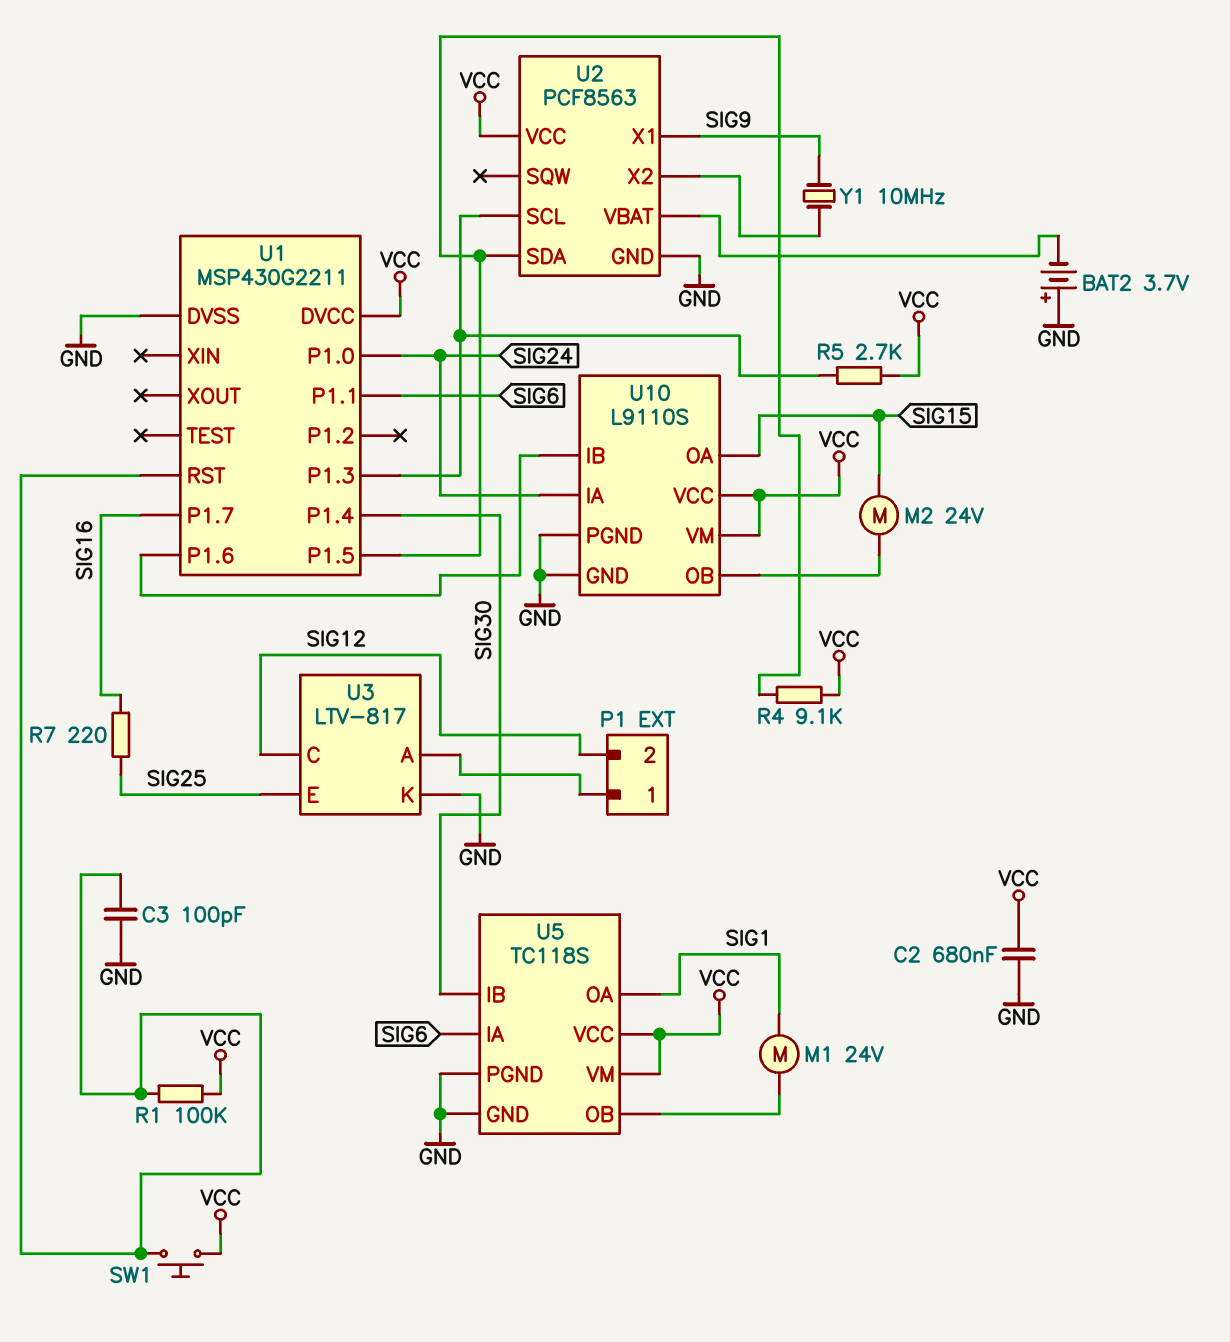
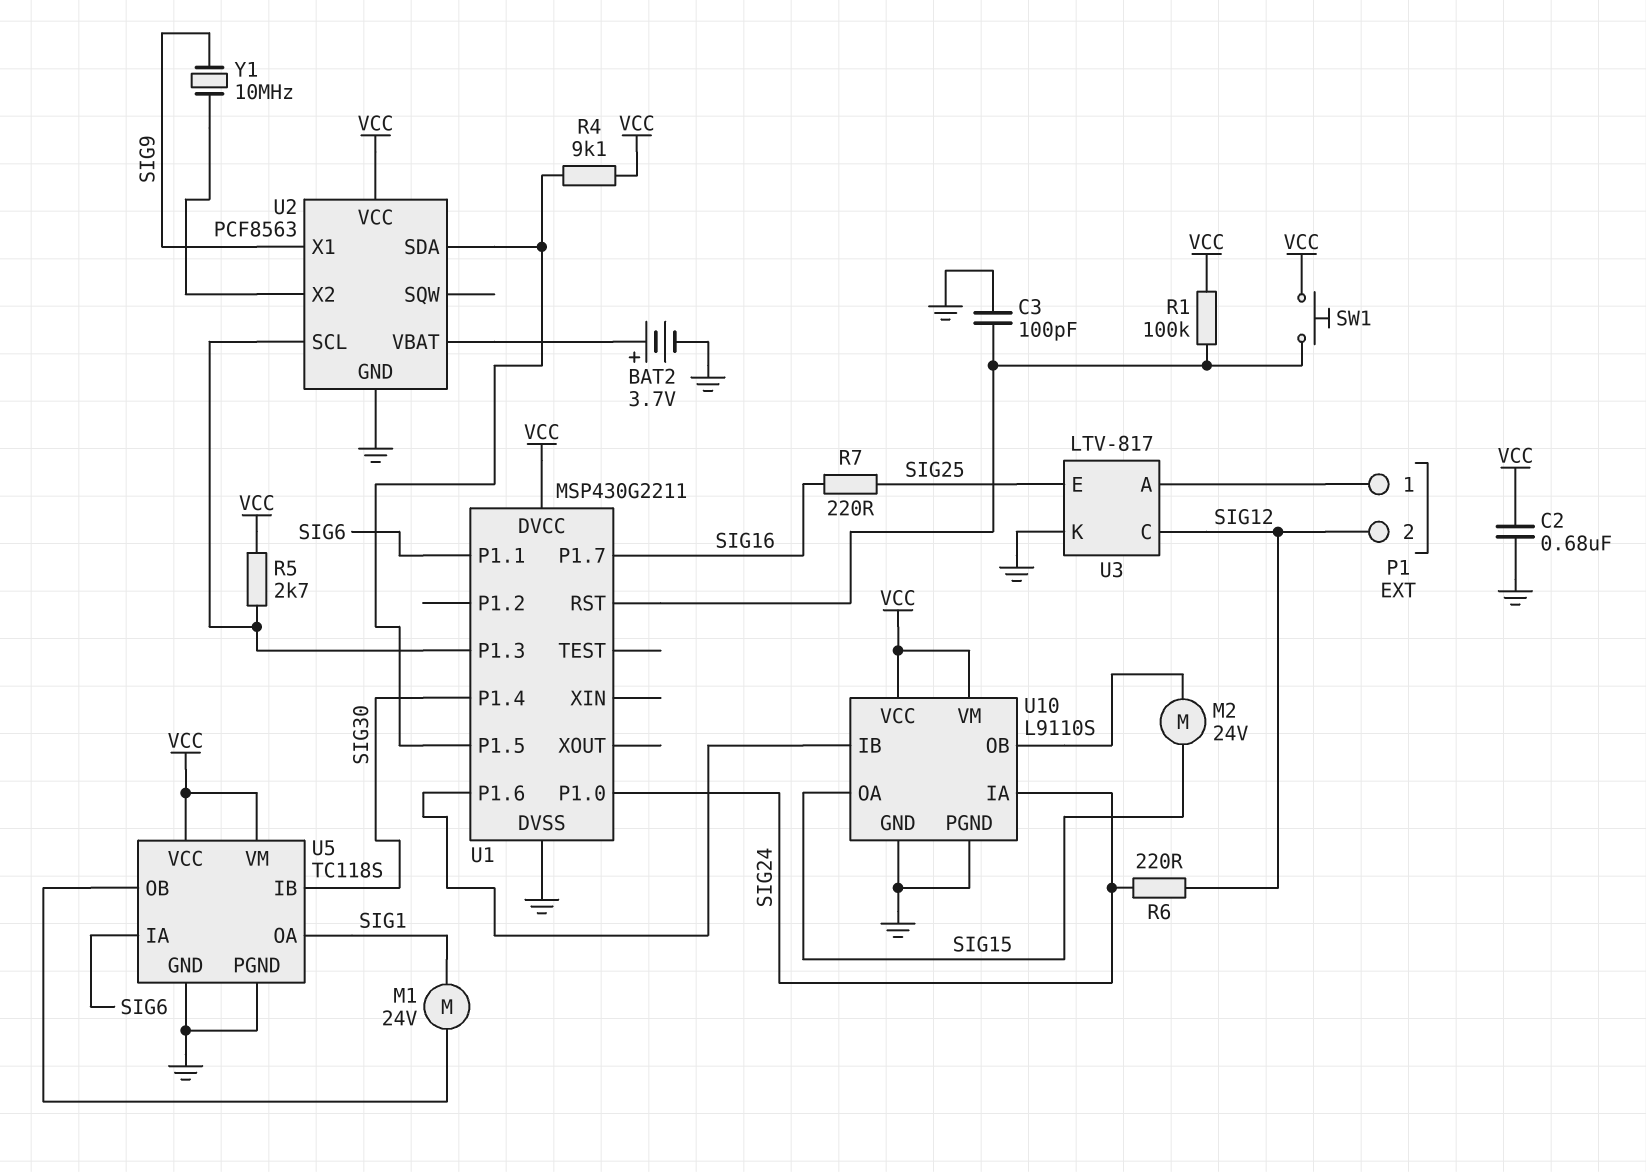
BAT2: 3.7V (plus GND, minus U2/VBAT) -> 3.7V (plus U2/VBAT, minus GND)
R6: none -> 220 (SIG12, SIG24)

